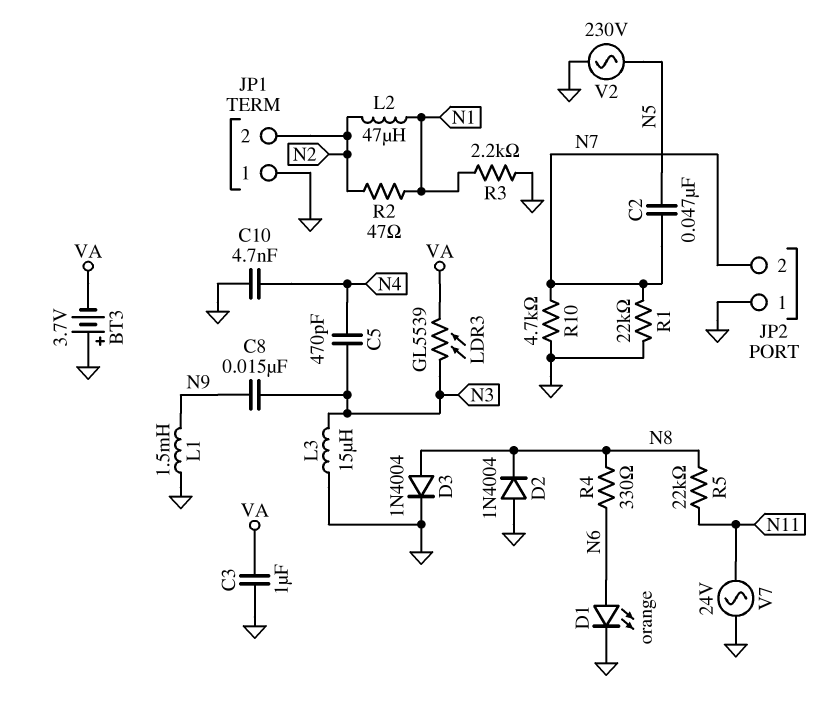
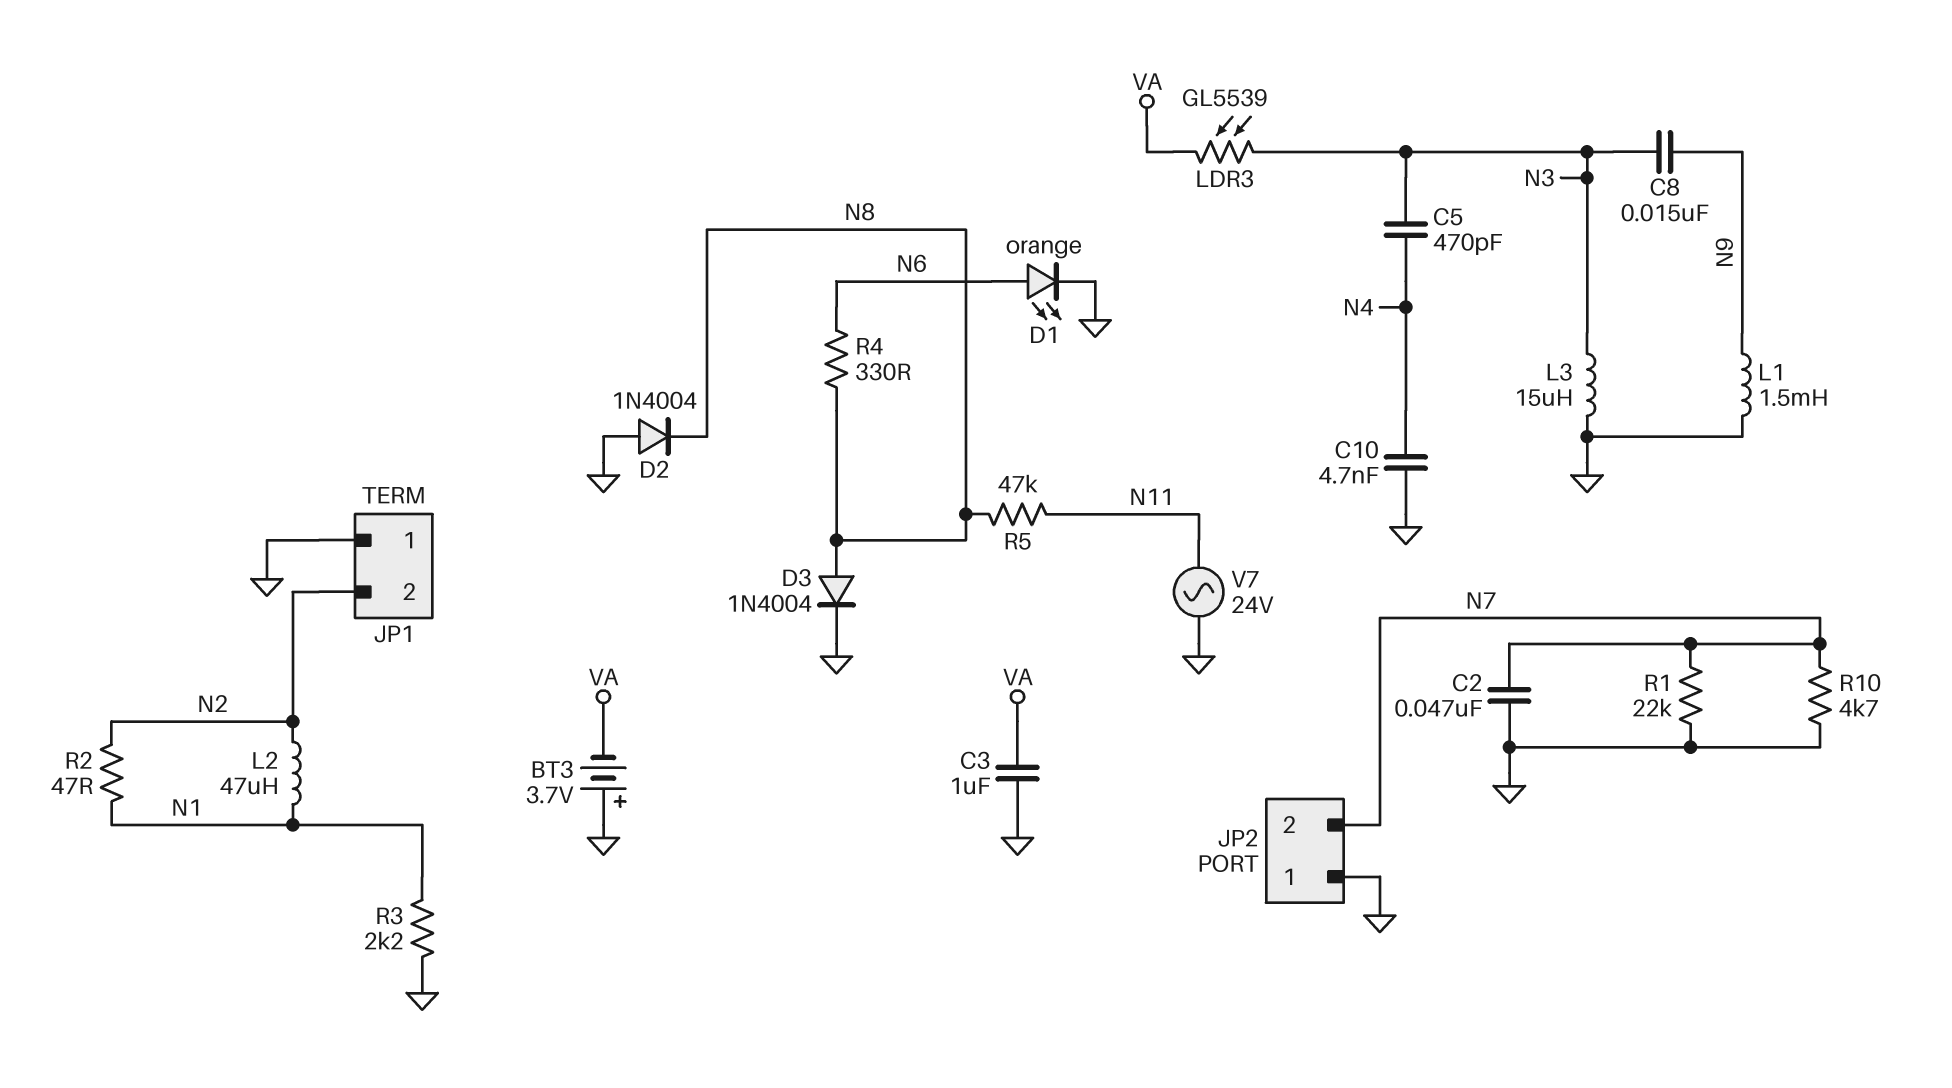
C2: 47nF (N5, N7) -> 47nF (GND, N7)
R5: 22k (N8, N11) -> 47k (N8, N11)
V2: AC 230V (GND, N5) -> none

